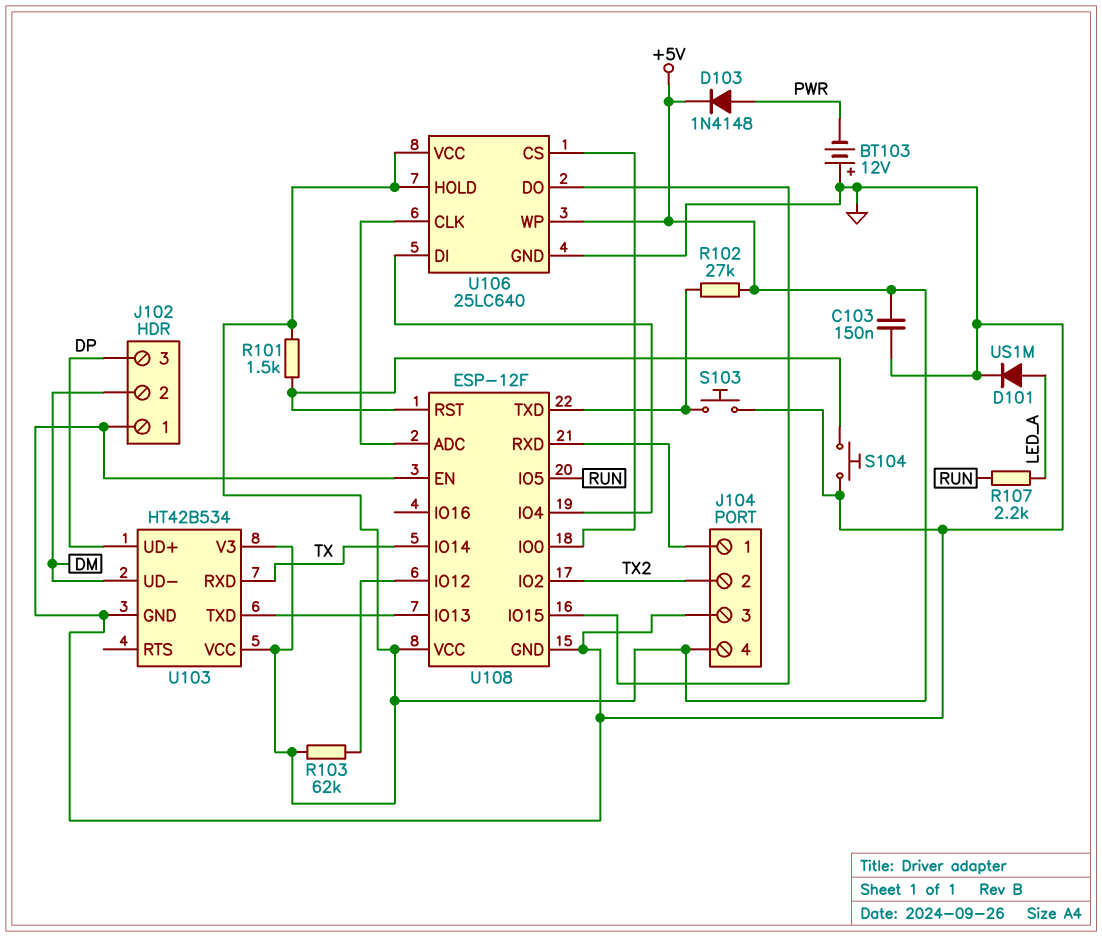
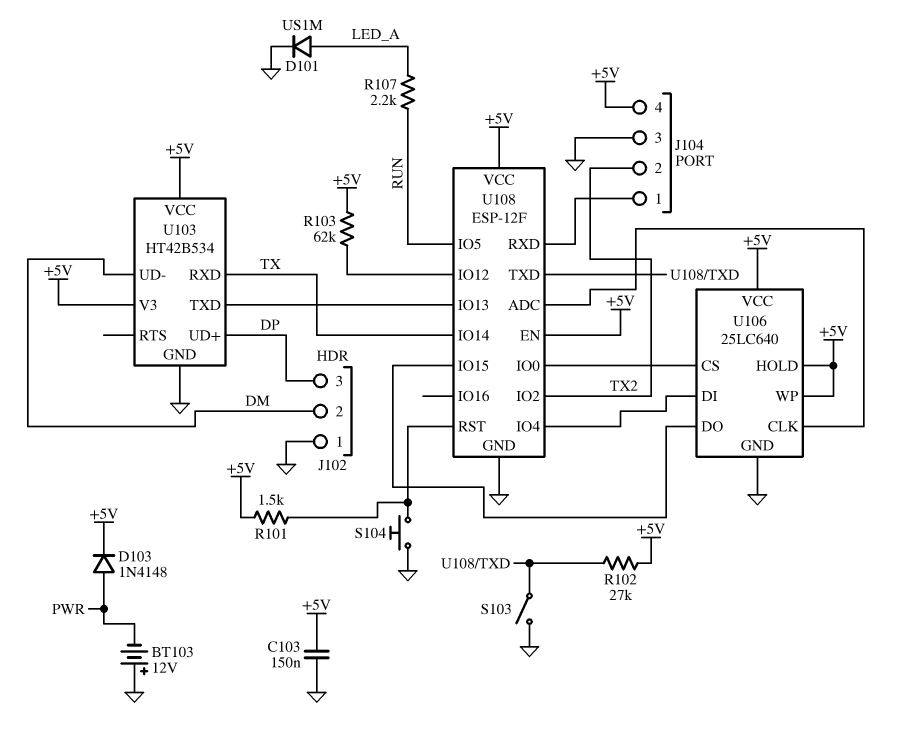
S103: button (GND, U108/TXD) -> switch (GND, U108/TXD)
U108 pin EN: GND -> +5V

